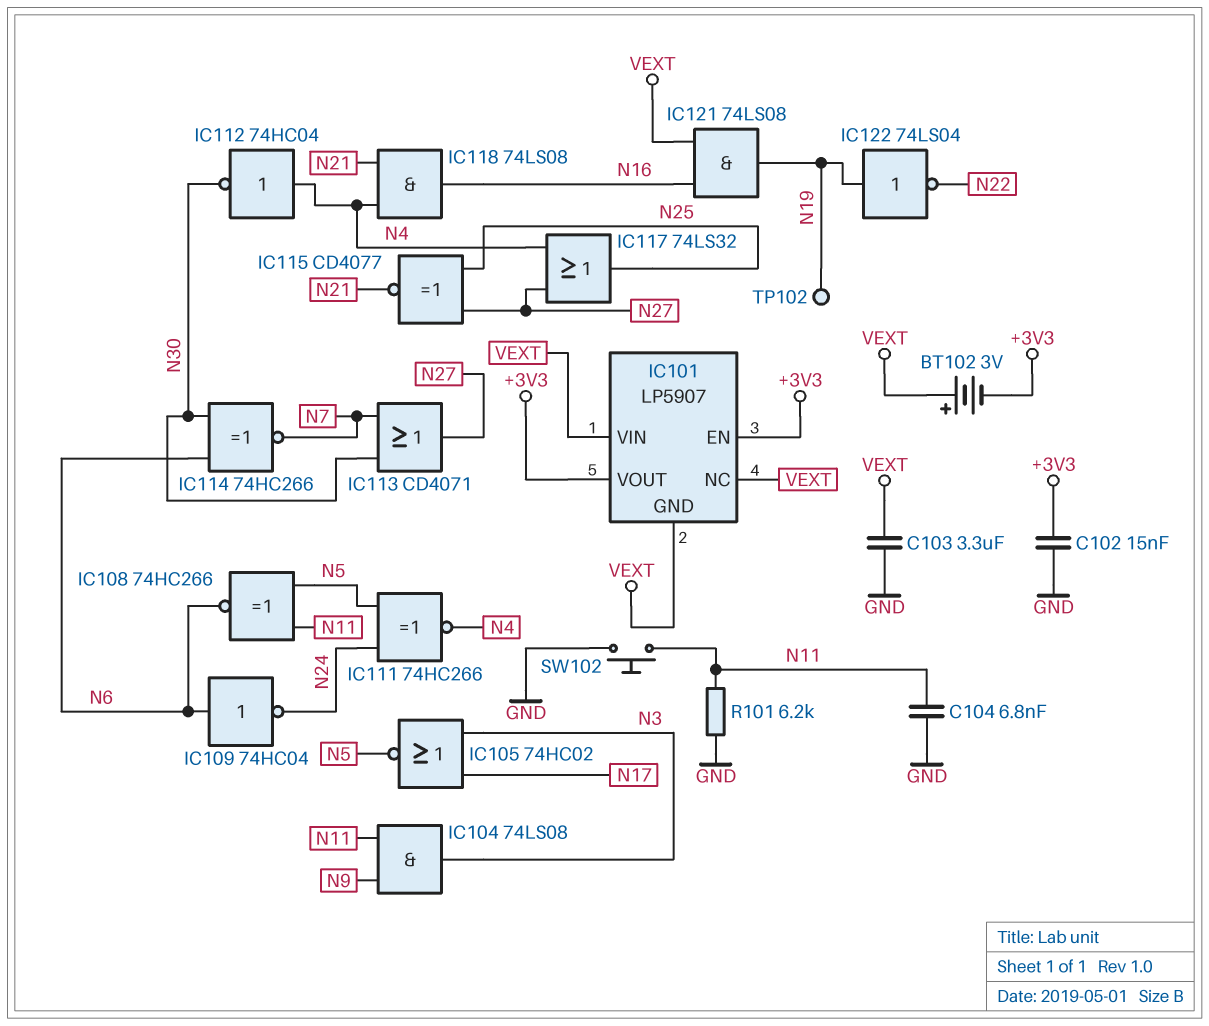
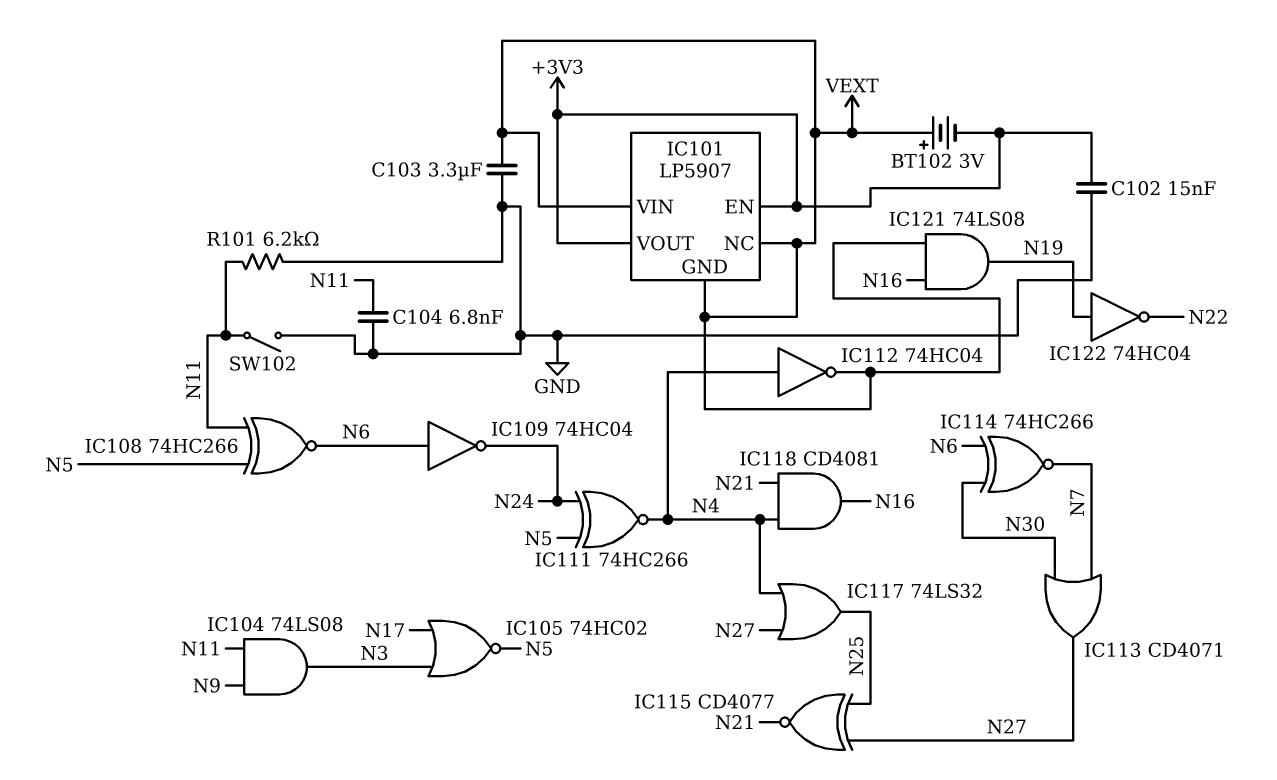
IC112: NOT 74HC04 (in N4, out N30) -> NOT 74HC04 (in N4, out VEXT)
IC118: AND 74LS08 (in N4, in N21, out N16) -> AND CD4081 (in N4, in N21, out N16)
IC122: NOT 74LS04 (in N19, out N22) -> NOT 74HC04 (in N19, out N22)
SW102: button (GND, N11) -> switch (GND, N11)
TP102: test point (N19) -> none

